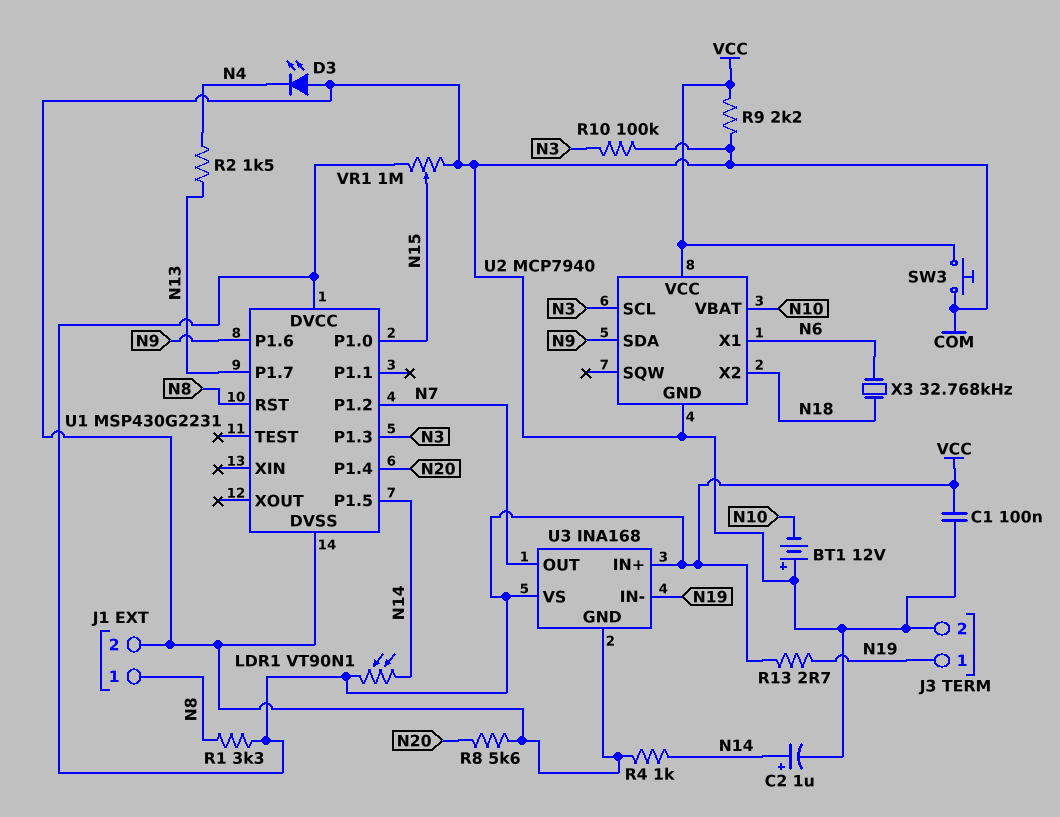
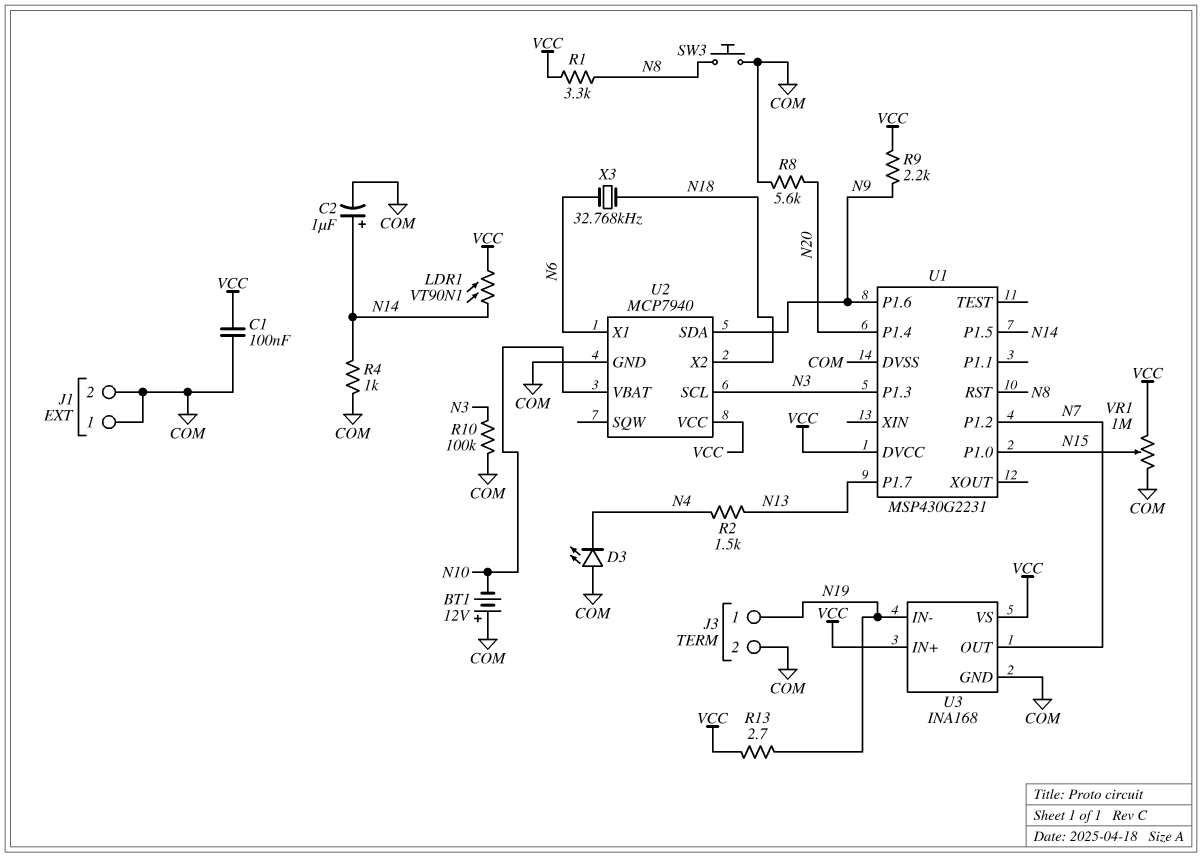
J1 pin 1: N8 -> COM
R9: 2.2k (COM, VCC) -> 2.2k (N9, VCC)
SW3: button (COM, VCC) -> button (COM, N8)

